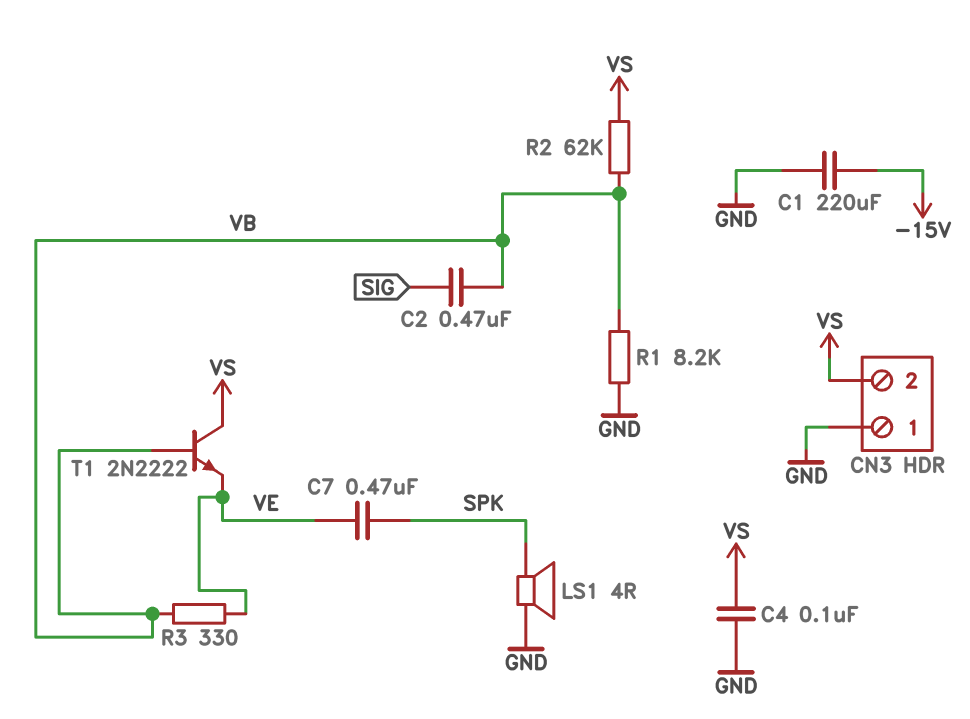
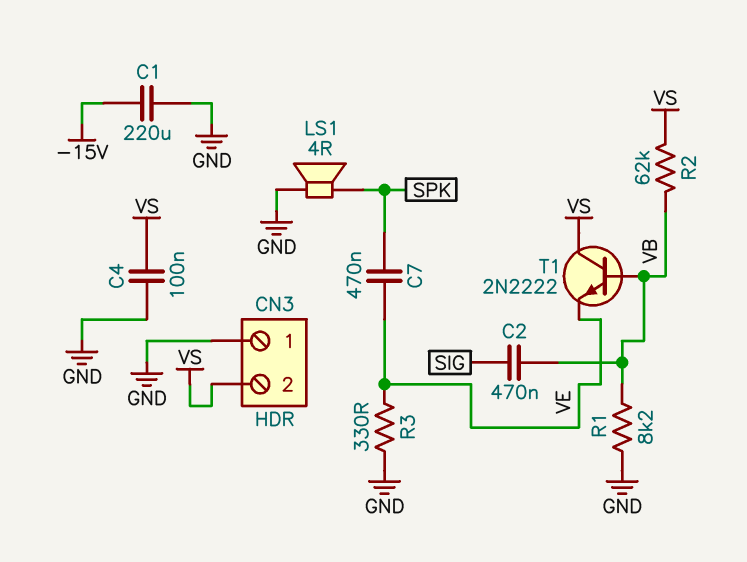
R3: 330 (VB, VE) -> 330 (GND, VE)

